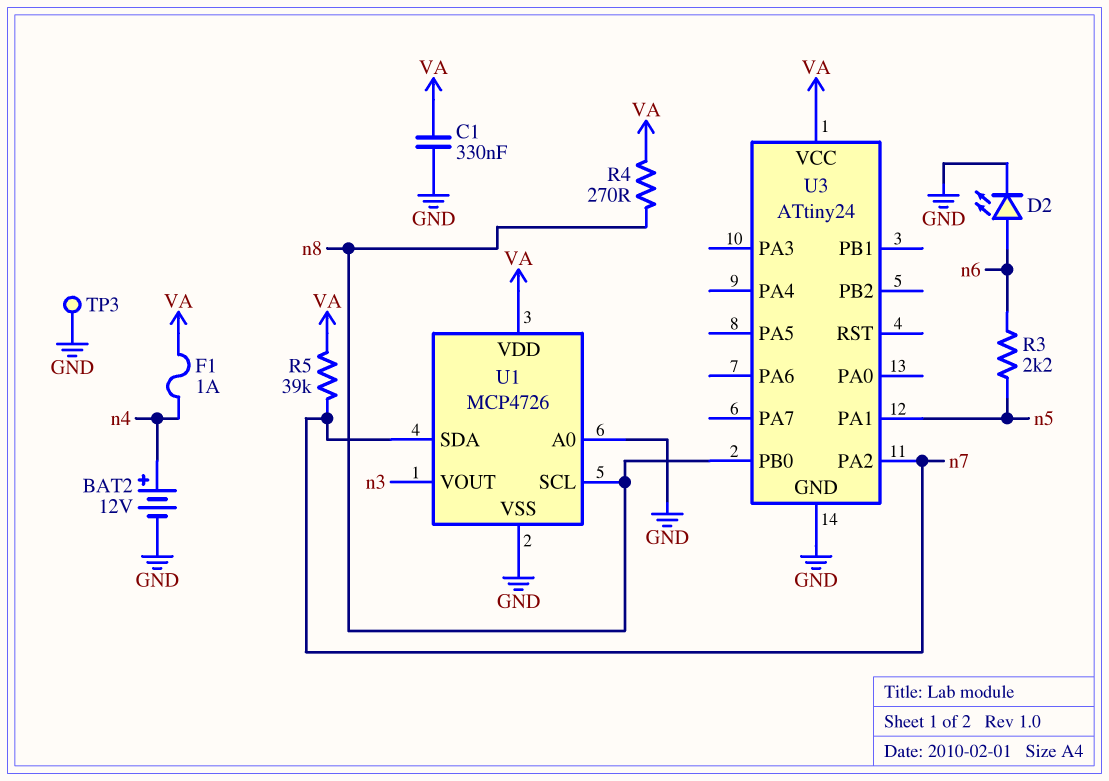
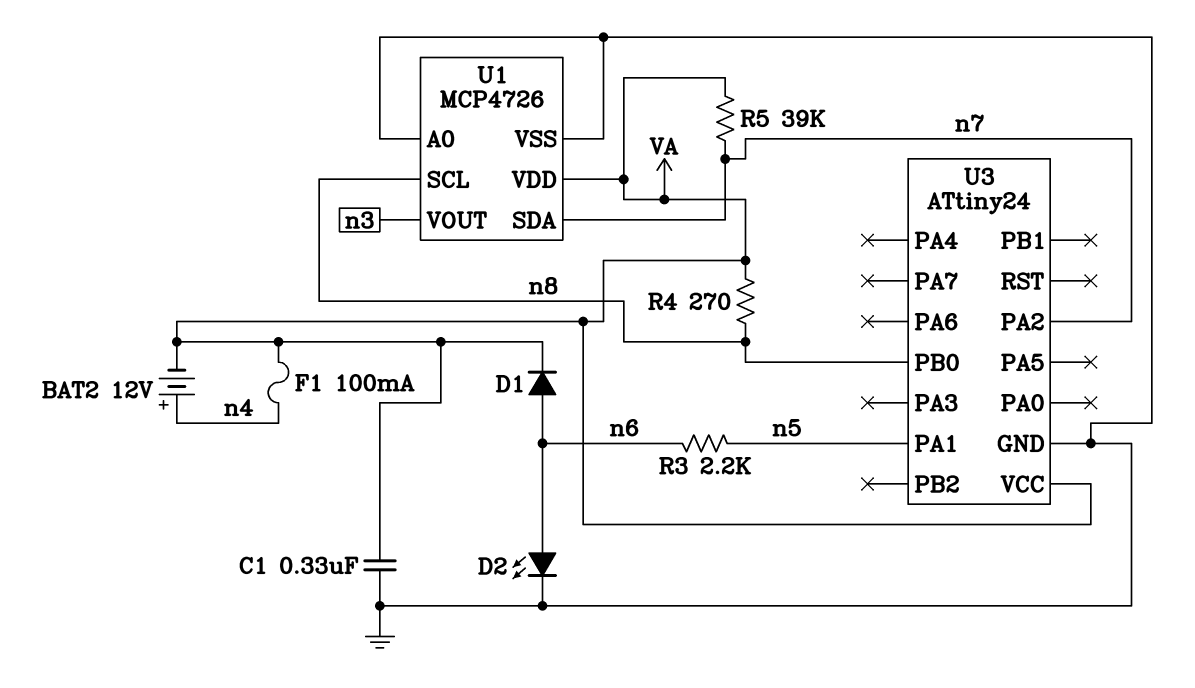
BAT2: 12V (plus n4, minus GND) -> 12V (plus n4, minus VA)
D1: none -> diode (A n6, K VA)
F1: 1A (VA, n4) -> 100mA (VA, n4)
TP3: test point (GND) -> none

